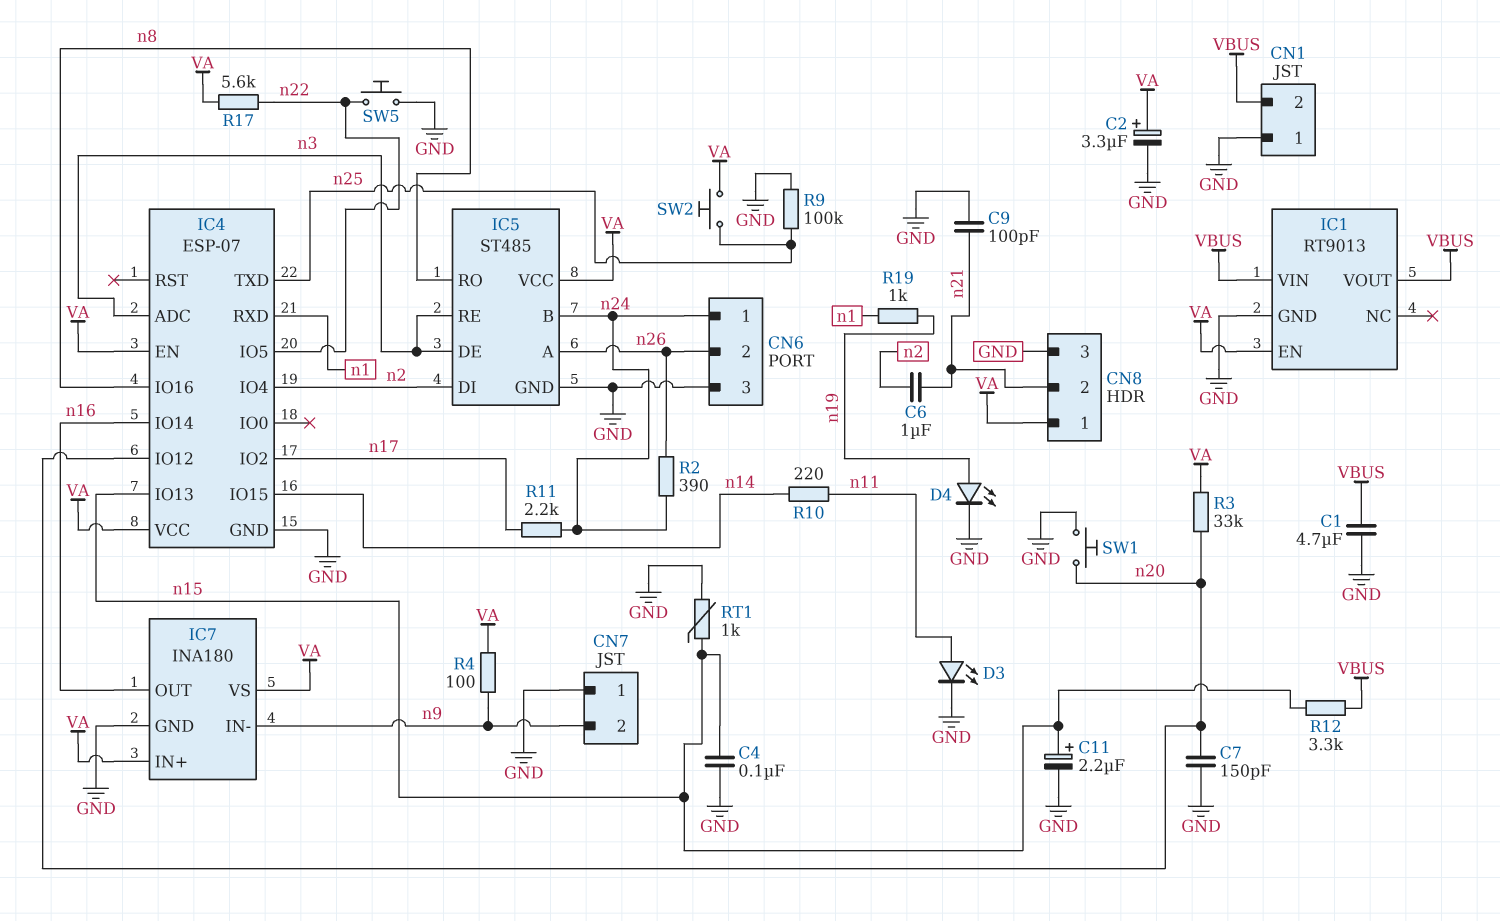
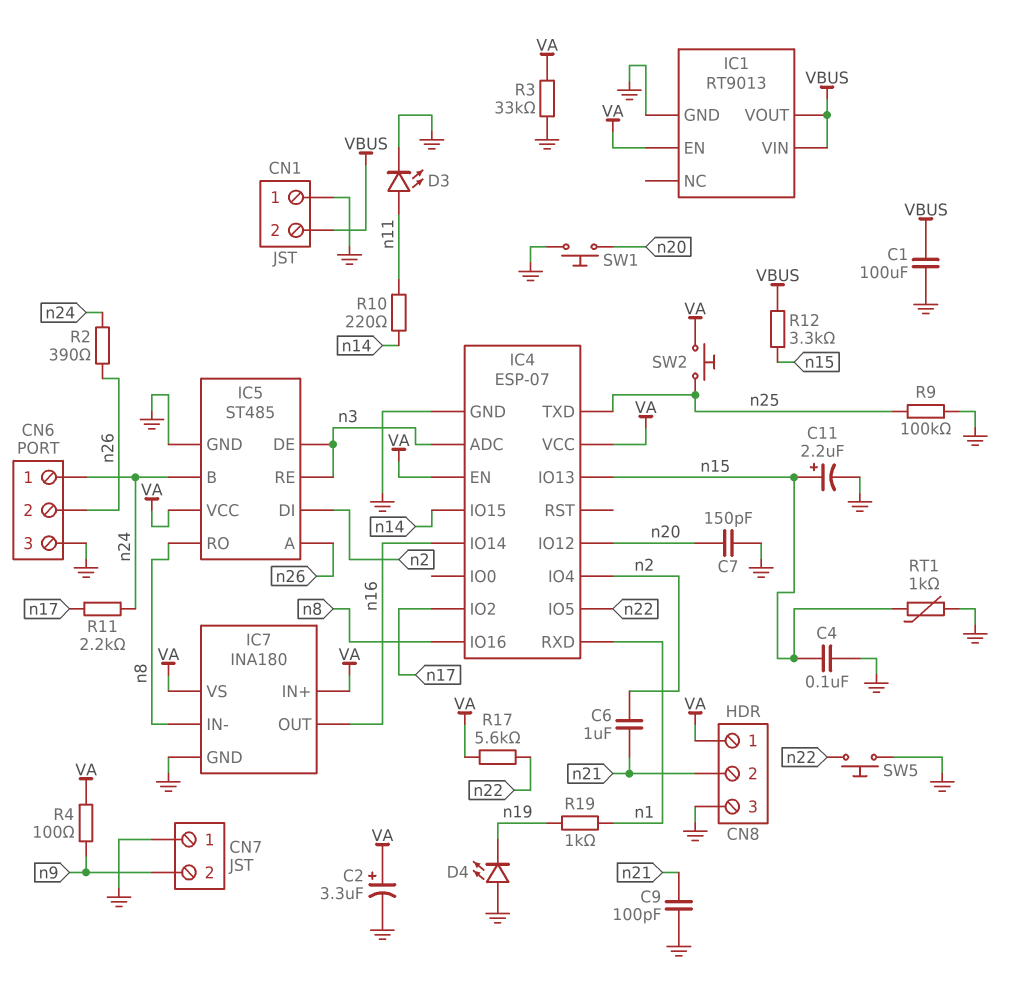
C1: 4.7uF (GND, VBUS) -> 100uF (GND, VBUS)
D4: LED (A n19, K GND) -> LED (A GND, K n19)
IC7 pin IN-: n9 -> n8
R3: 33k (VA, n20) -> 33k (GND, VA)

